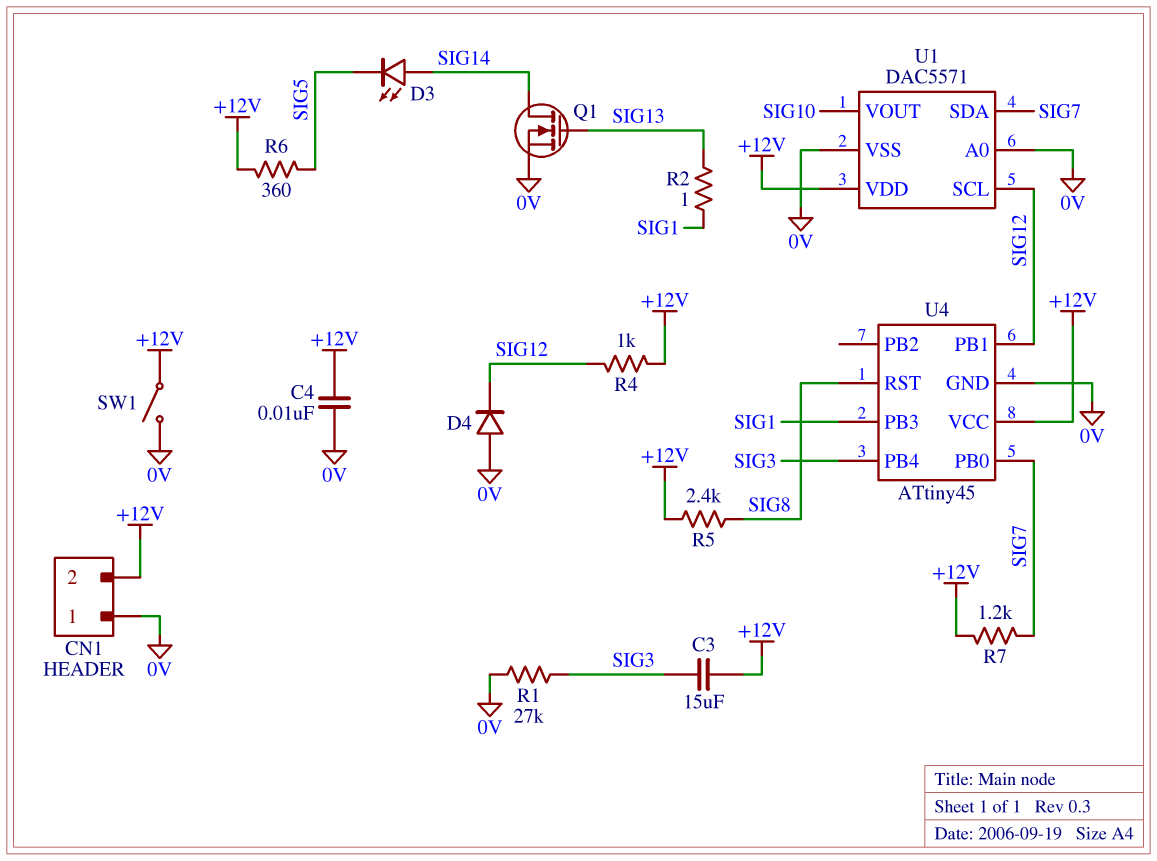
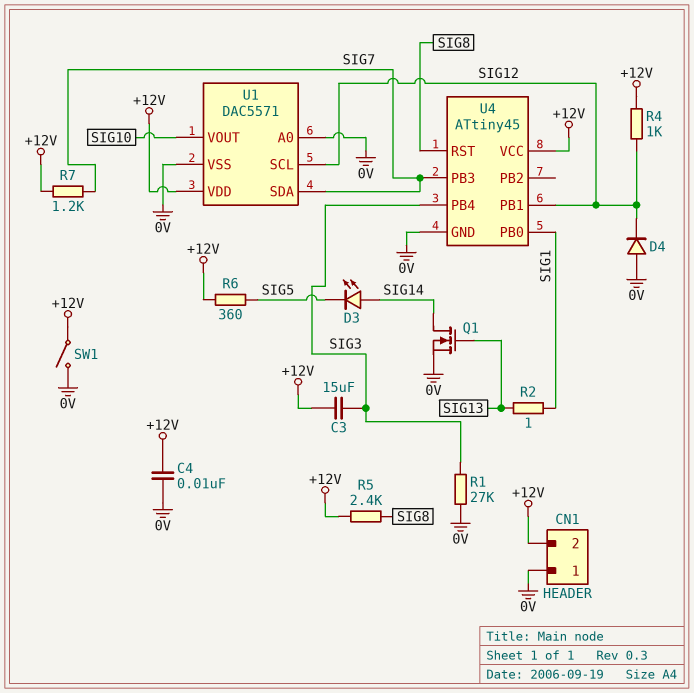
U4 pin PB0: SIG7 -> SIG1
U4 pin PB3: SIG1 -> SIG7

